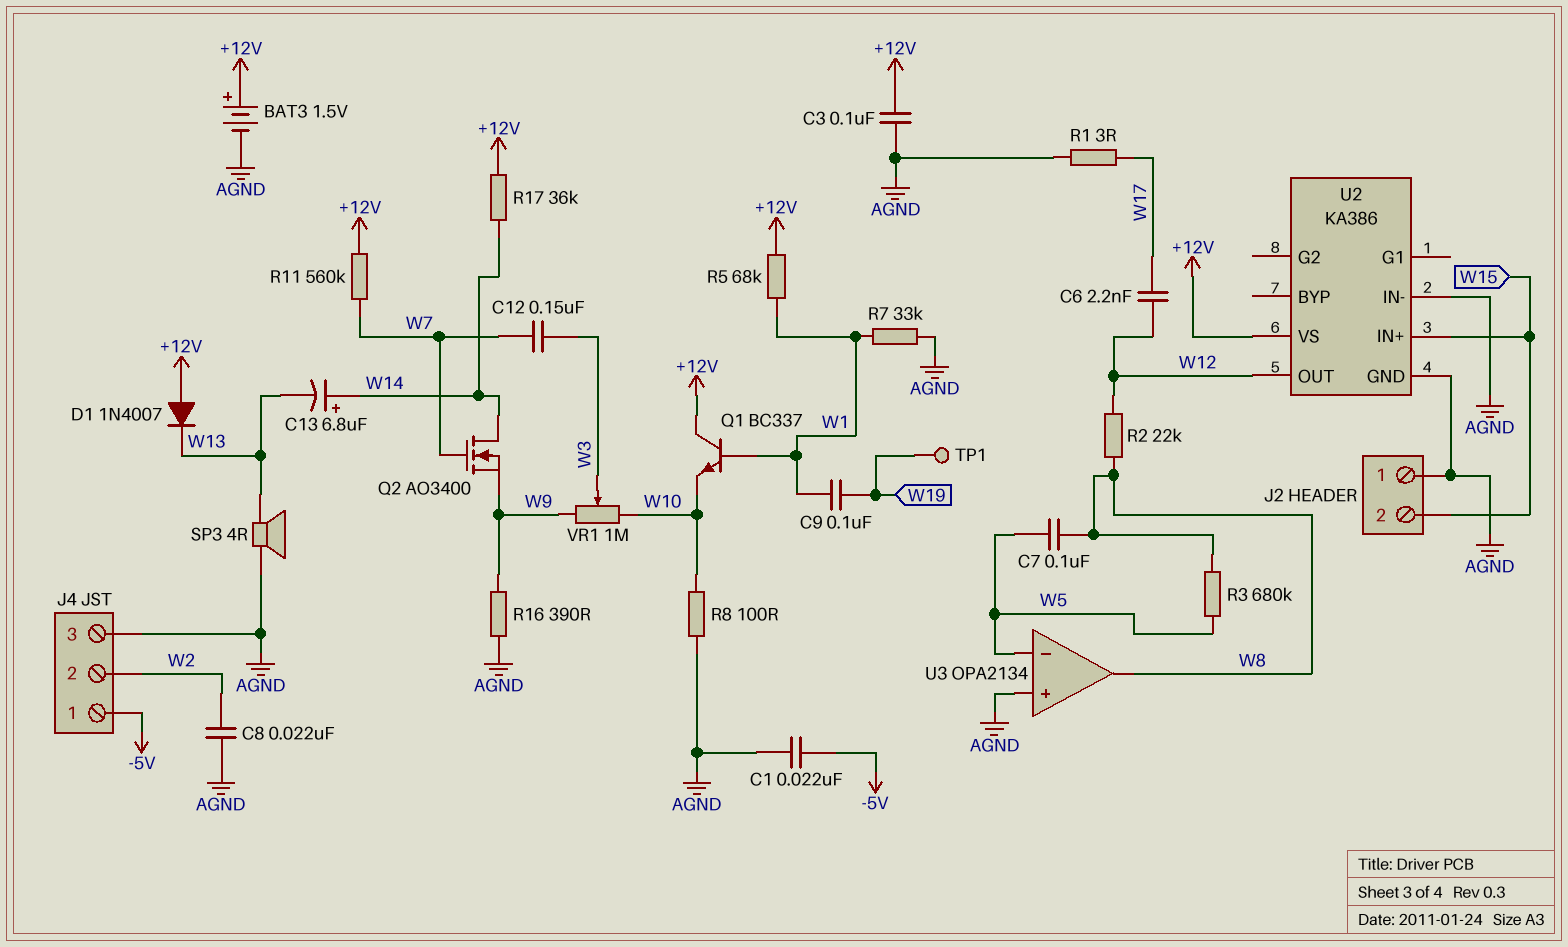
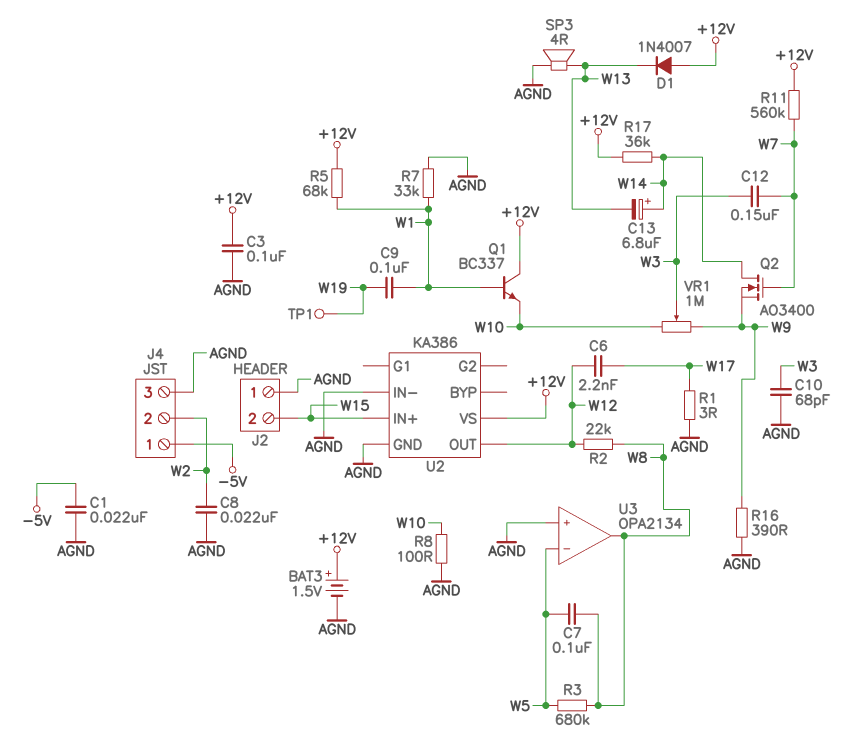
C10: none -> 68pF (AGND, W3)

